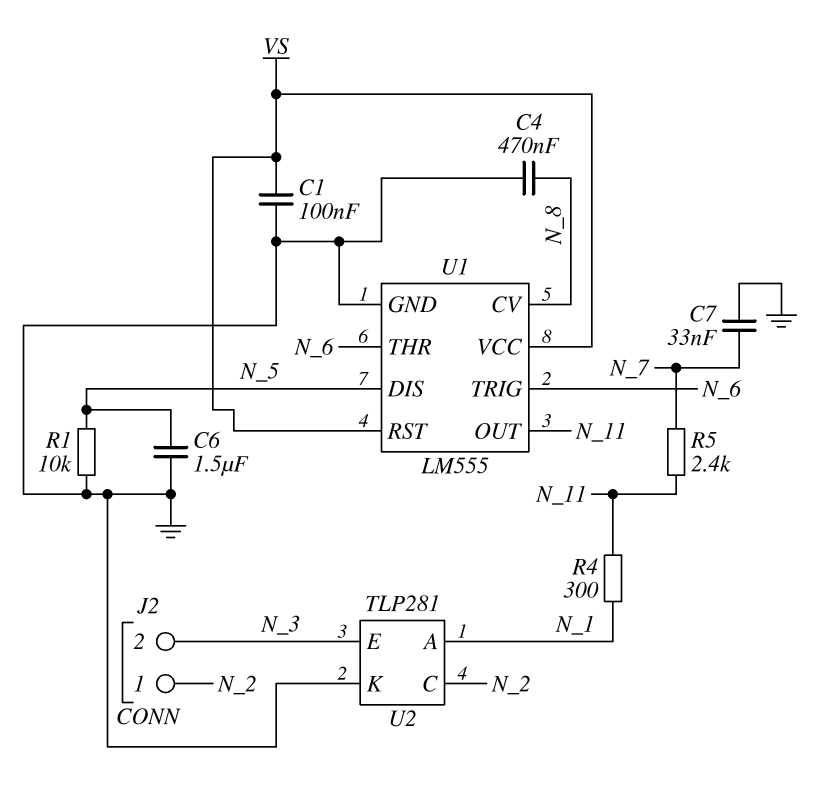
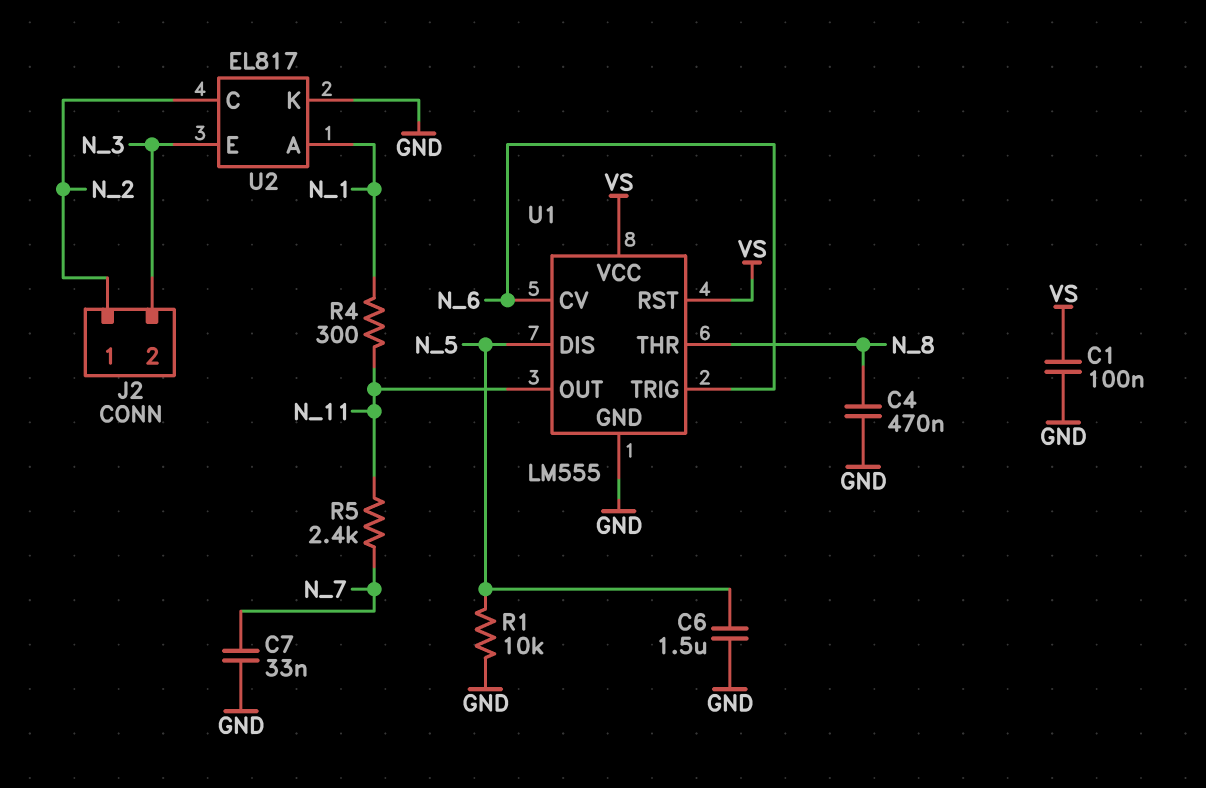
U1 pin CV: N_8 -> N_6
U1 pin THR: N_6 -> N_8
U2: TLP281 -> EL817

